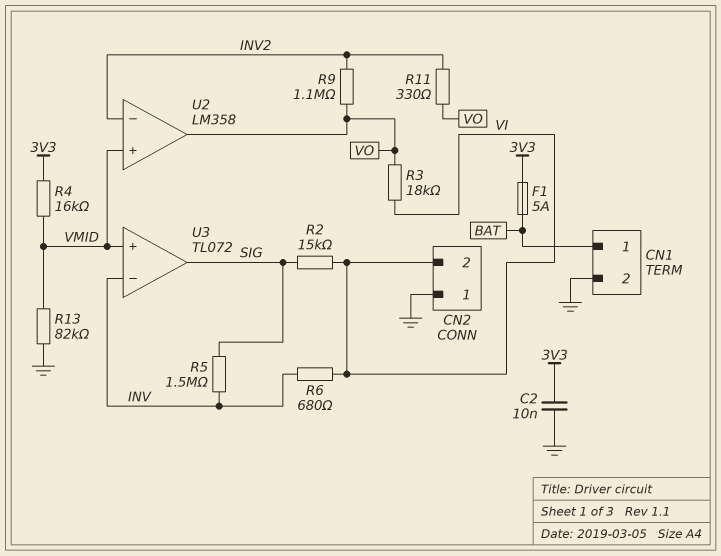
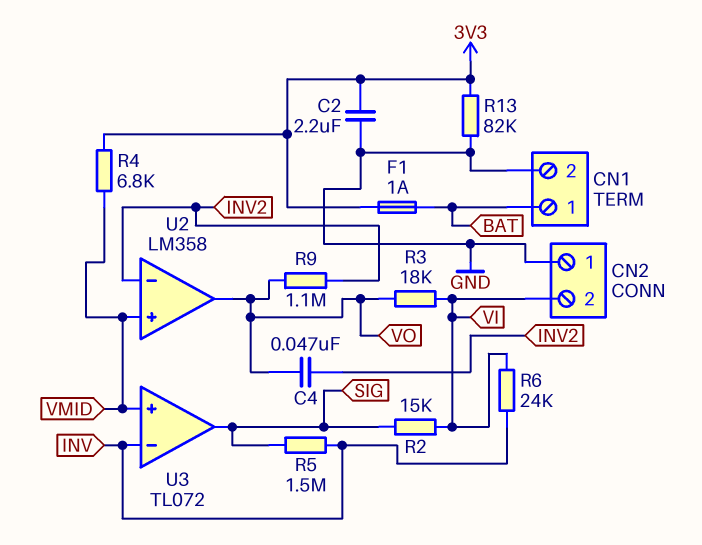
C2: 10nF (3V3, GND) -> 2.2uF (3V3, GND)
C4: none -> 47nF (INV2, VO)
F1: 5A (3V3, BAT) -> 1A (3V3, BAT)
R4: 16k (3V3, VMID) -> 6.8k (3V3, VMID)
R6: 680 (INV, VI) -> 24k (INV, VI)
R11: 330 (INV2, VO) -> none
R13: 82k (GND, VMID) -> 82k (3V3, GND)

